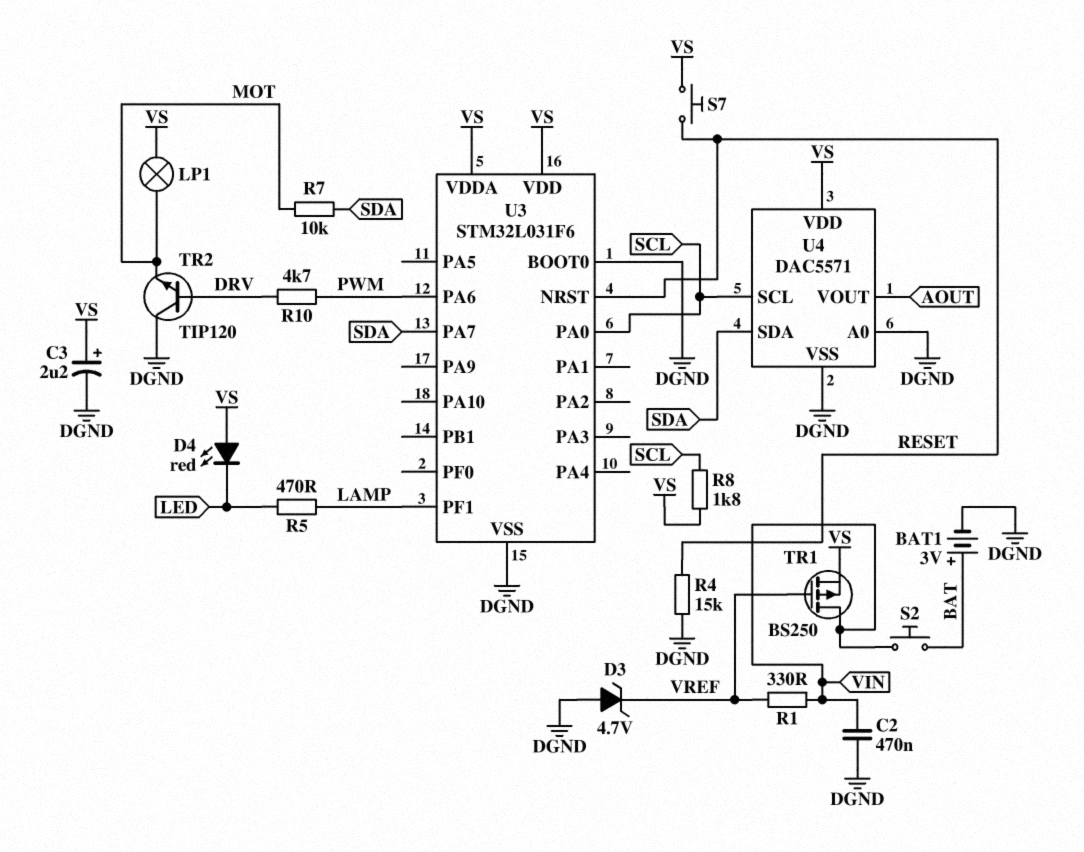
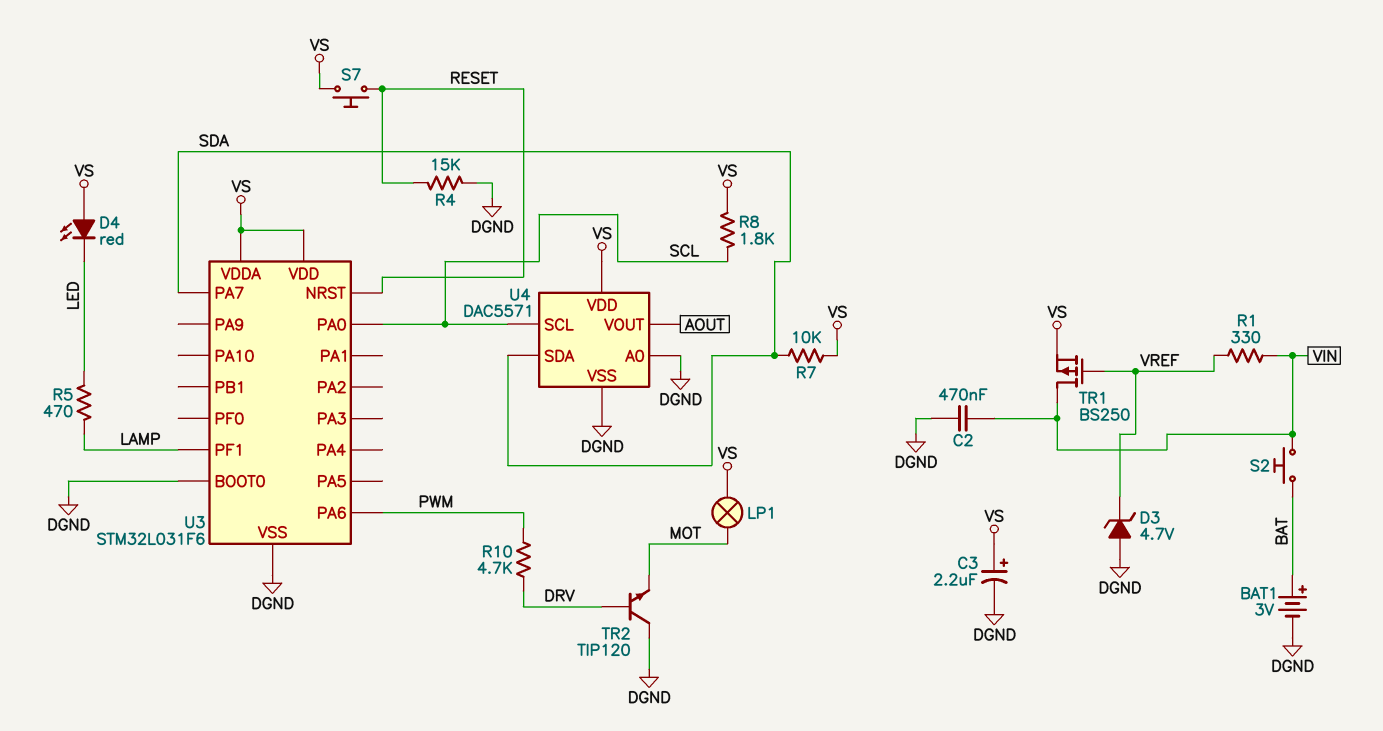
R7: 10k (MOT, SDA) -> 10k (SDA, VS)

